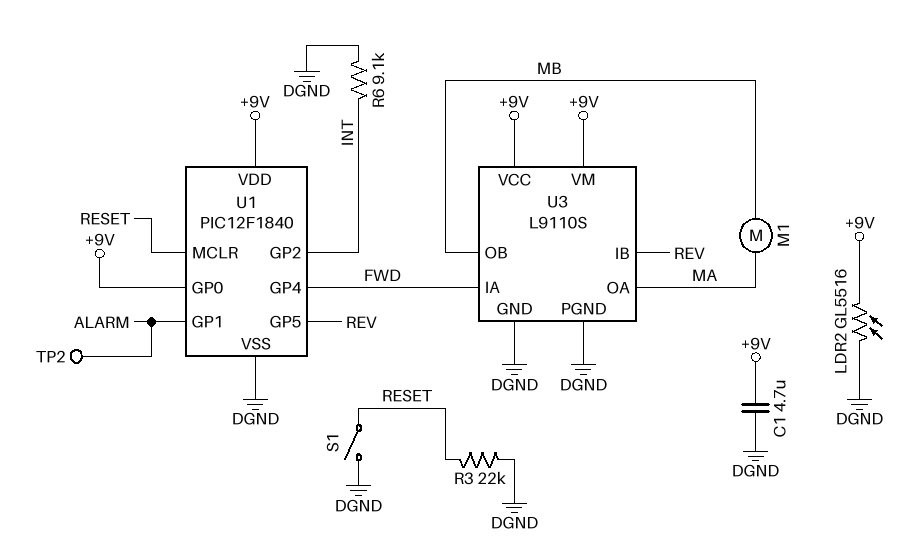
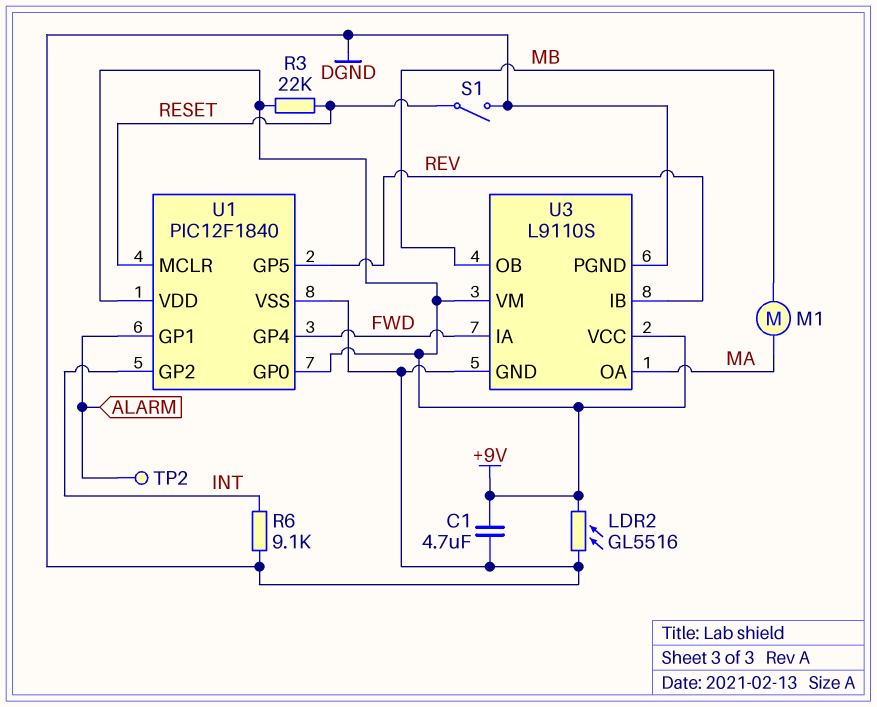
R3: 22k (DGND, RESET) -> 22k (+9V, RESET)

